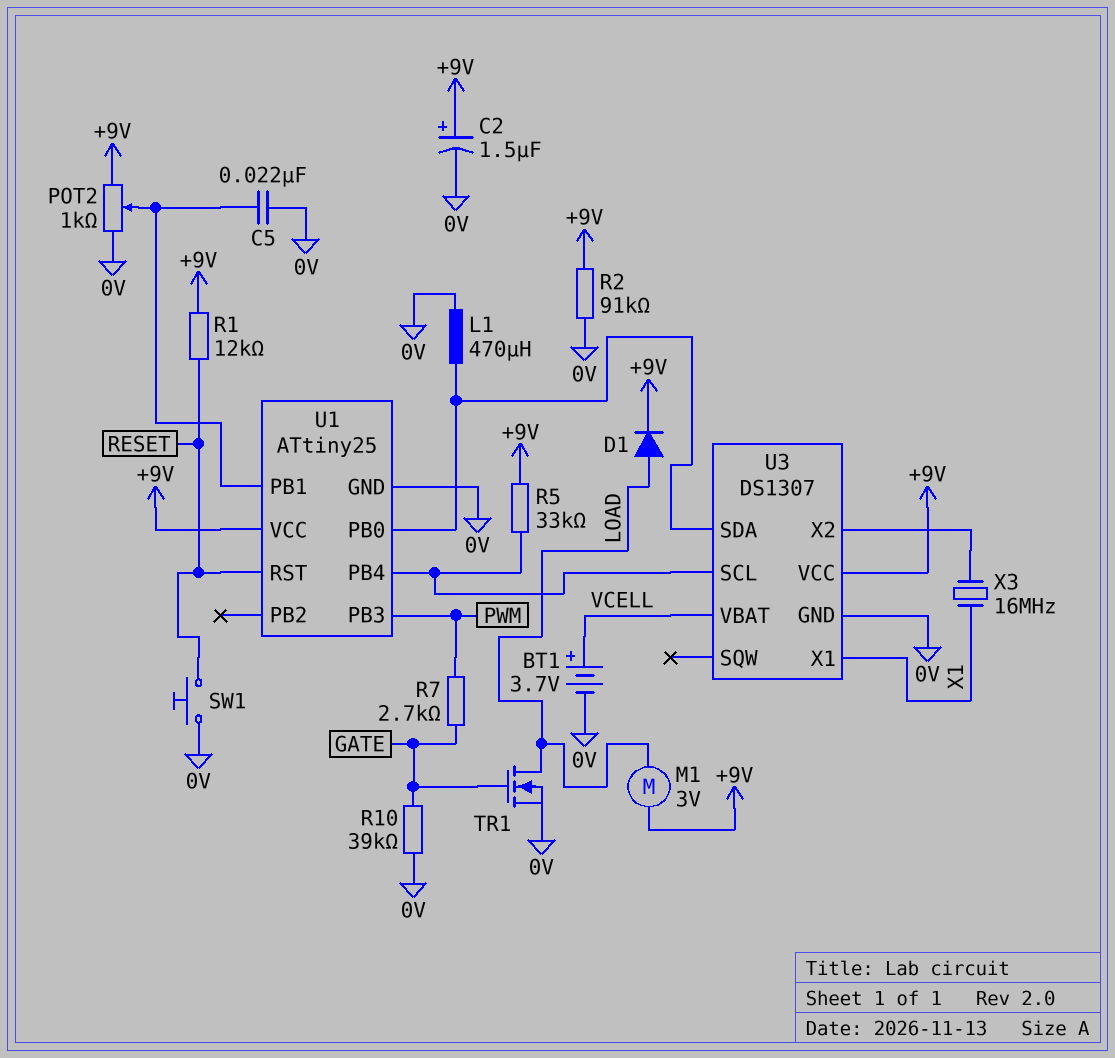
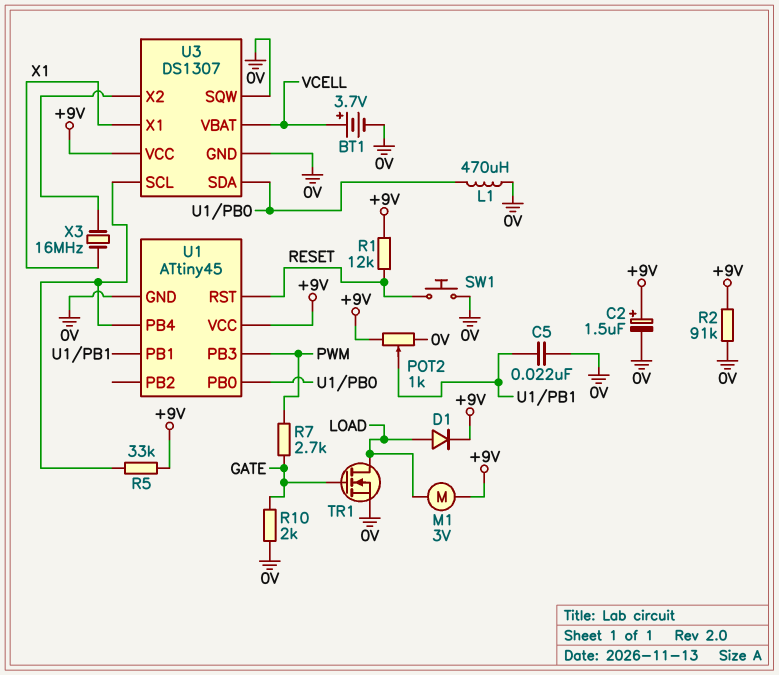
R10: 39k (0V, GATE) -> 2k (0V, GATE)
U1: ATtiny25 -> ATtiny45
U3 pin SQW: none -> 0V

